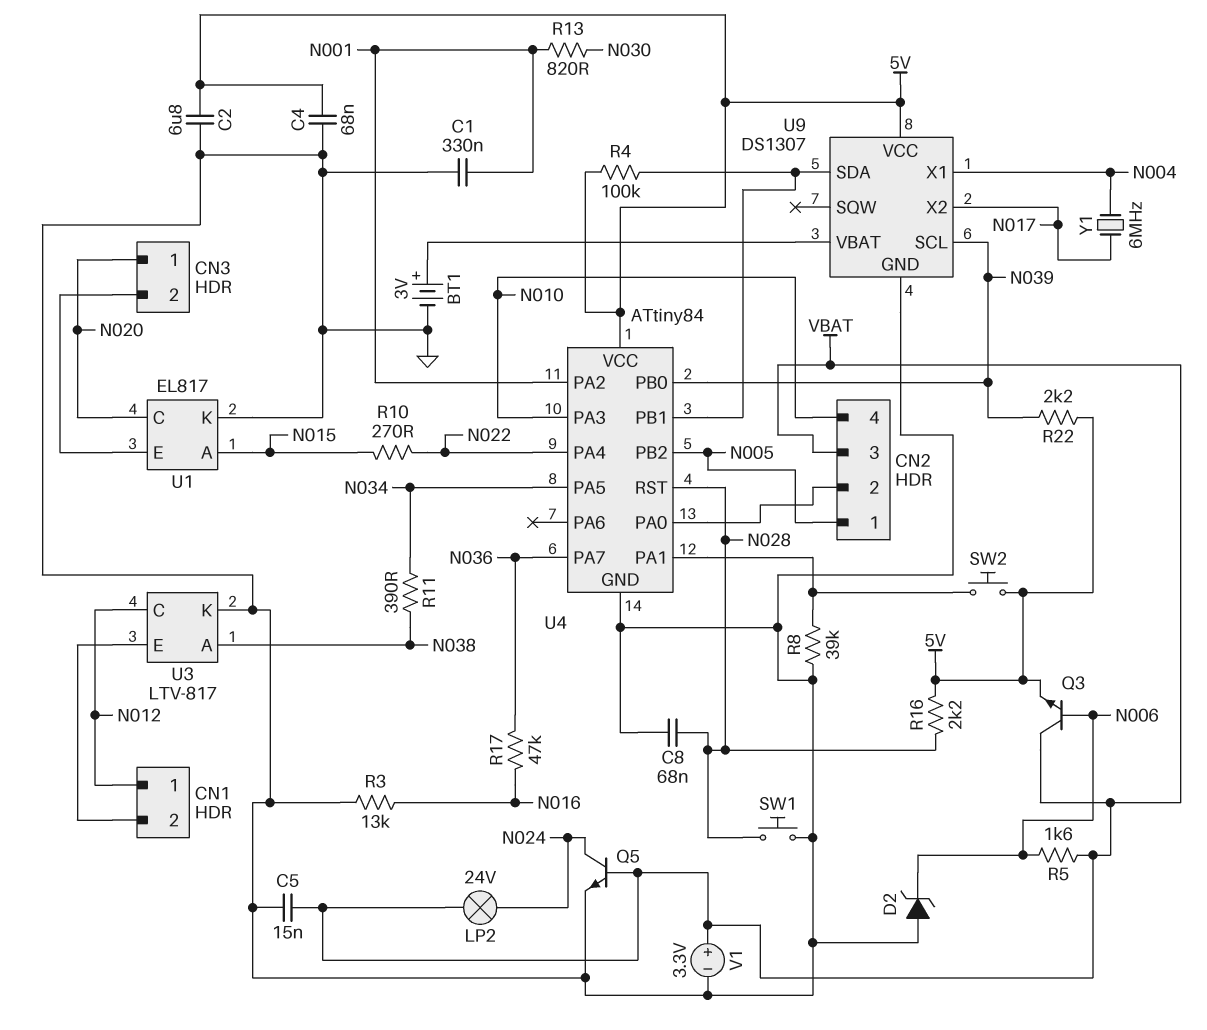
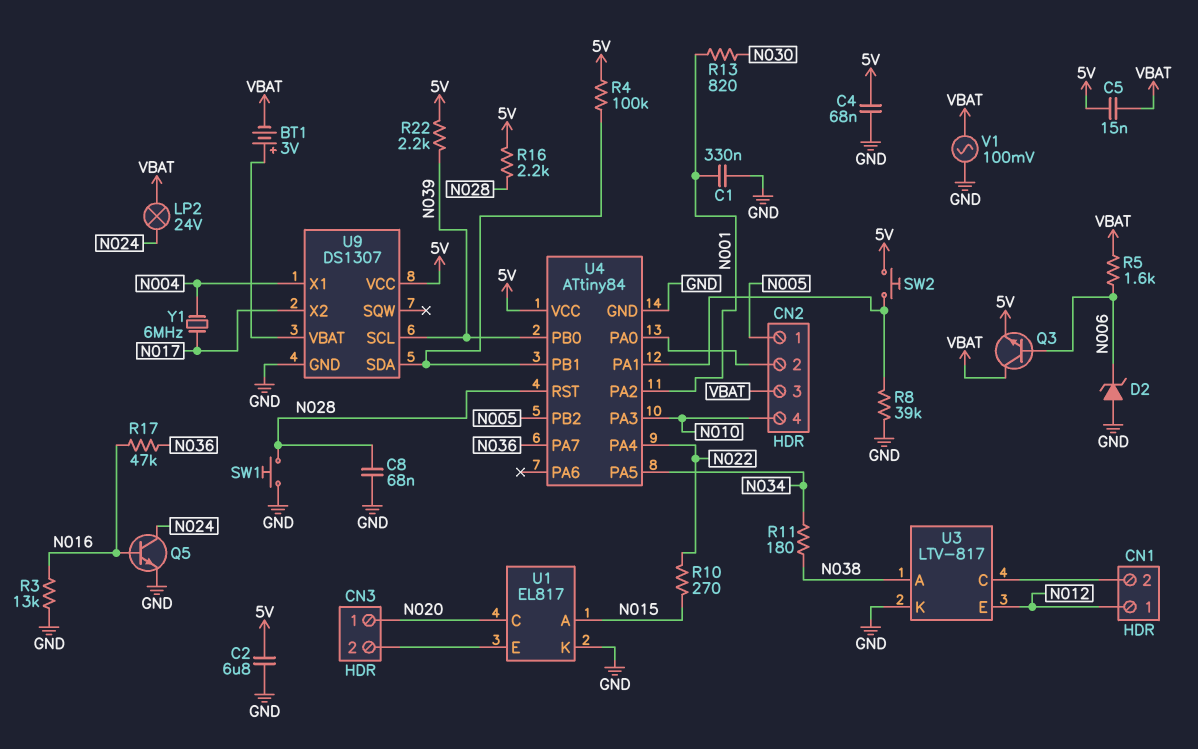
BT1: 3V (plus U9/VBAT, minus GND) -> 3V (plus U9/VBAT, minus VBAT)
C5: 15nF (GND, VBAT) -> 15nF (5V, VBAT)
Q5: NPN (B VBAT, C N024, E GND) -> NPN (B N016, C N024, E GND)
R11: 390 (N034, N038) -> 180 (N034, N038)
U3 pin C: N012 -> CN1/2
U3 pin E: CN1/2 -> N012
V1: 3.3V (plus VBAT, minus GND) -> AC 100mV (GND, VBAT)

